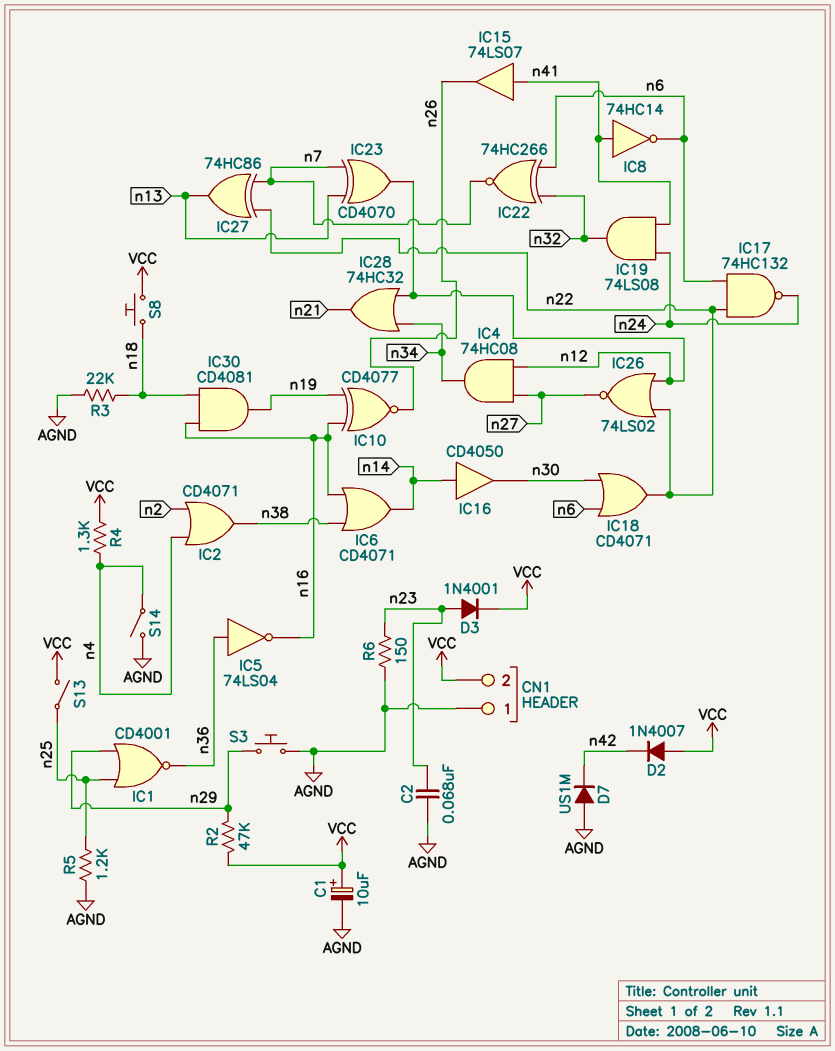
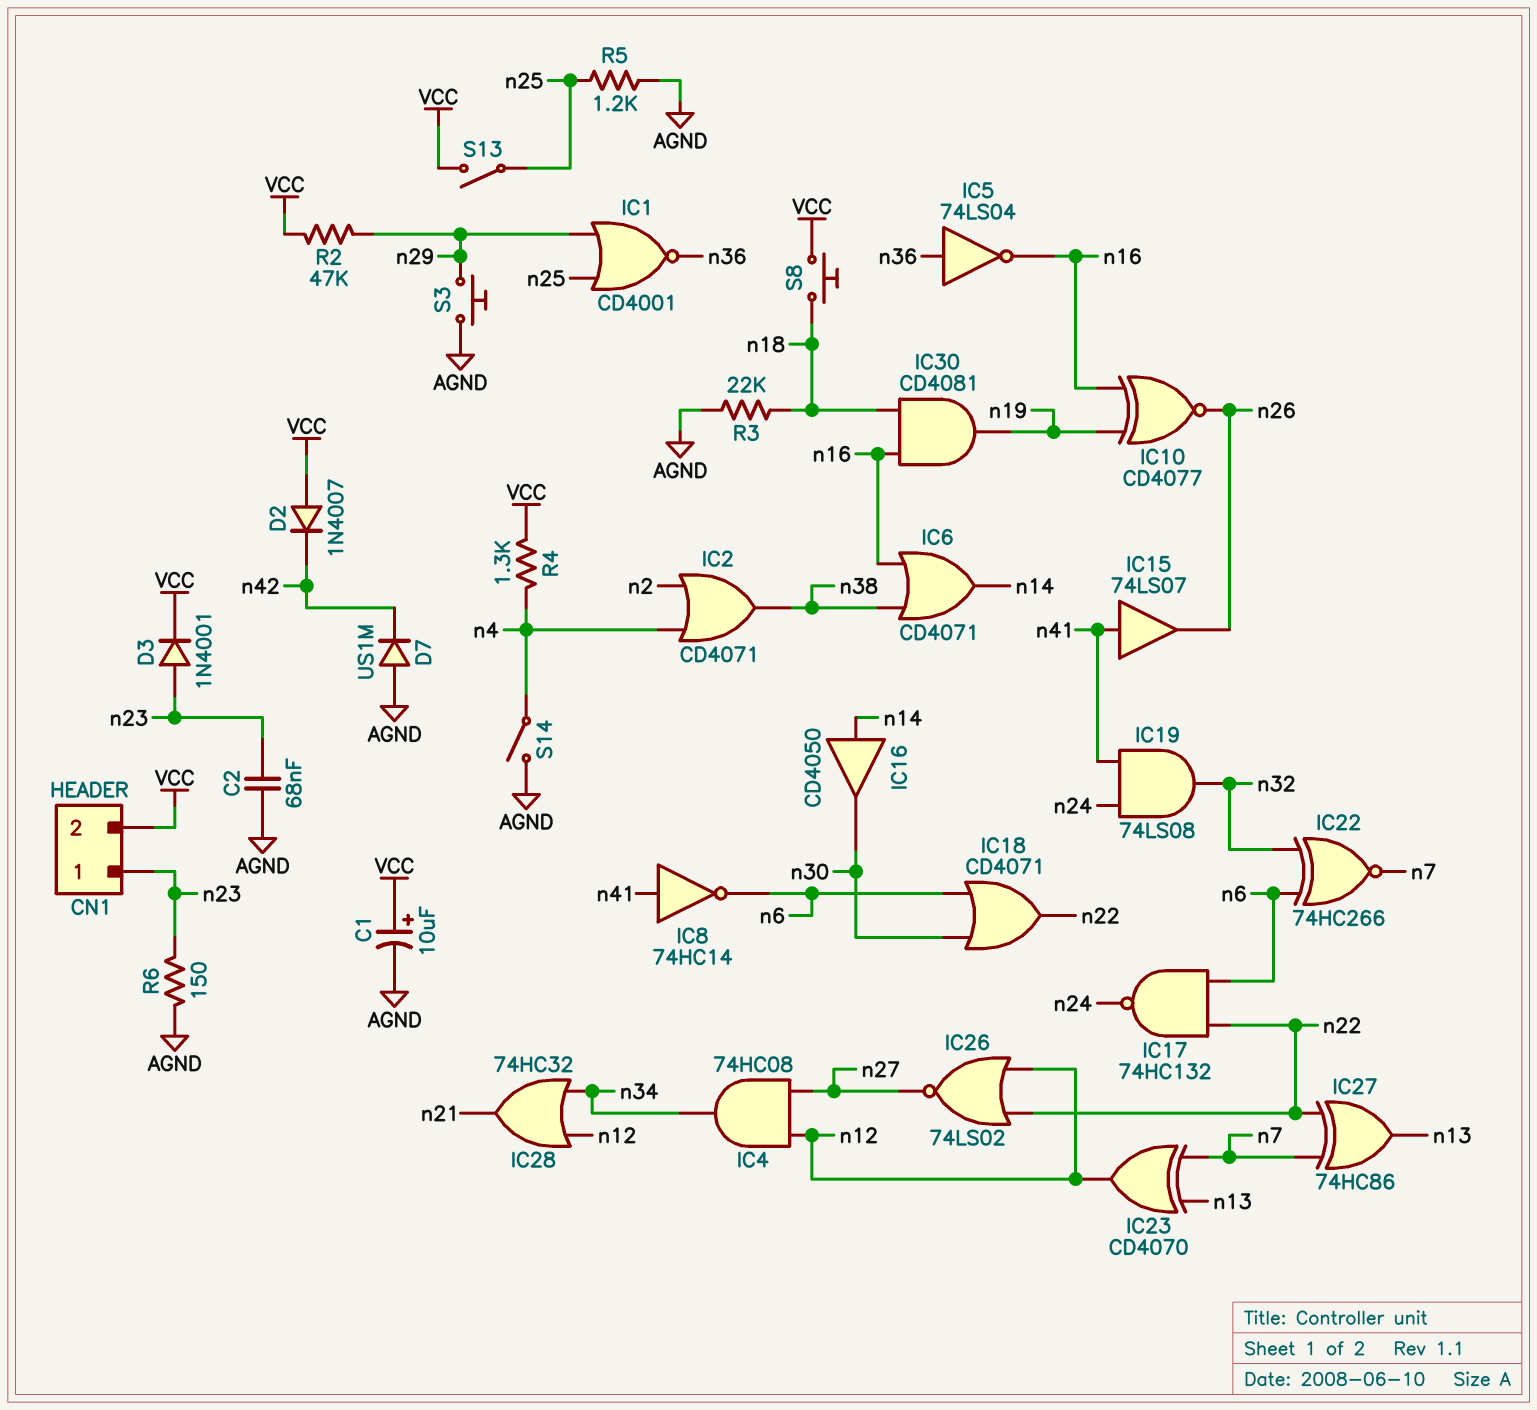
CN1 pin 1: AGND -> n23

